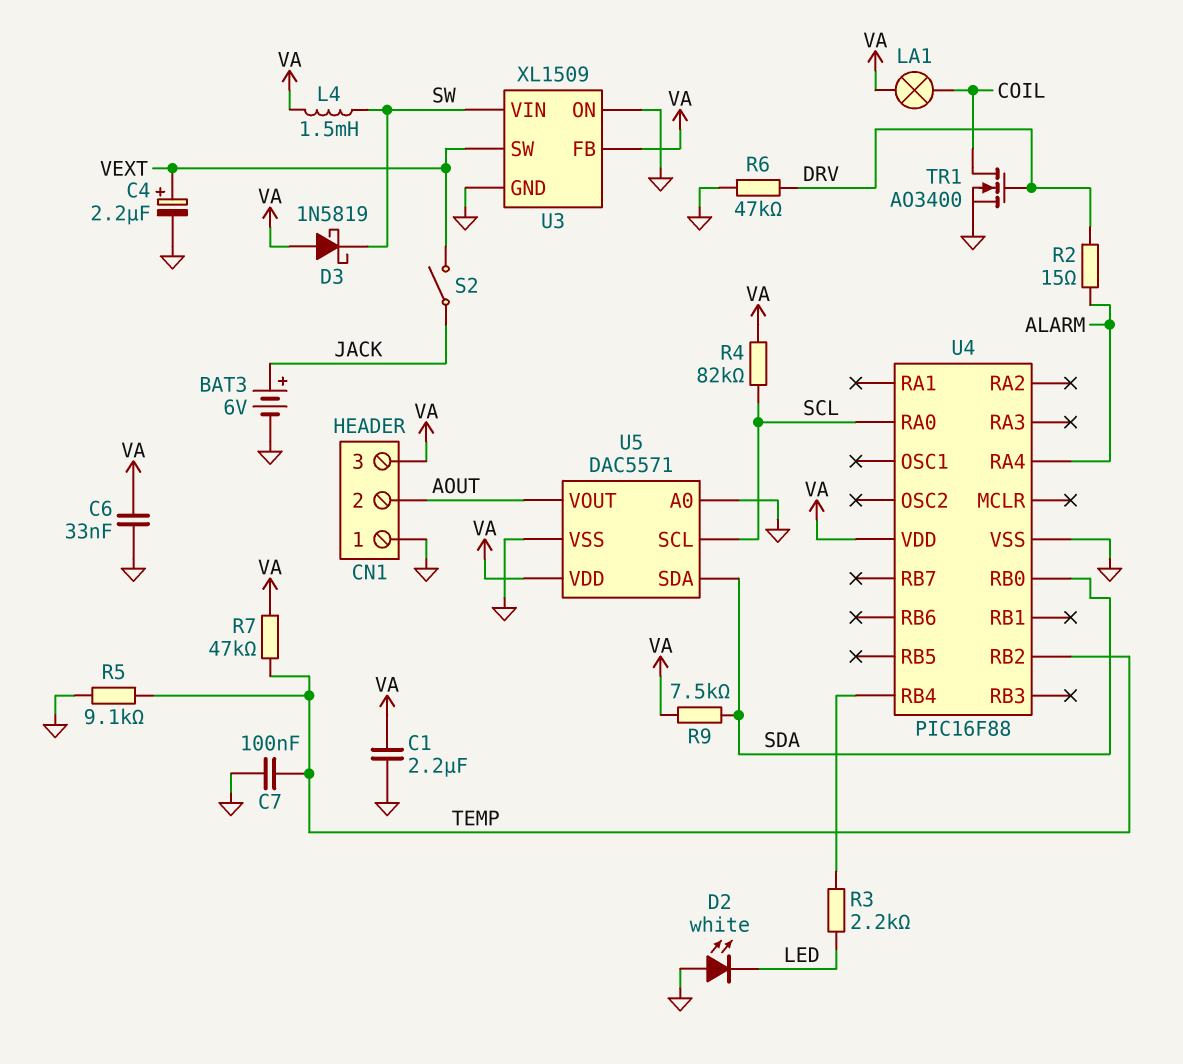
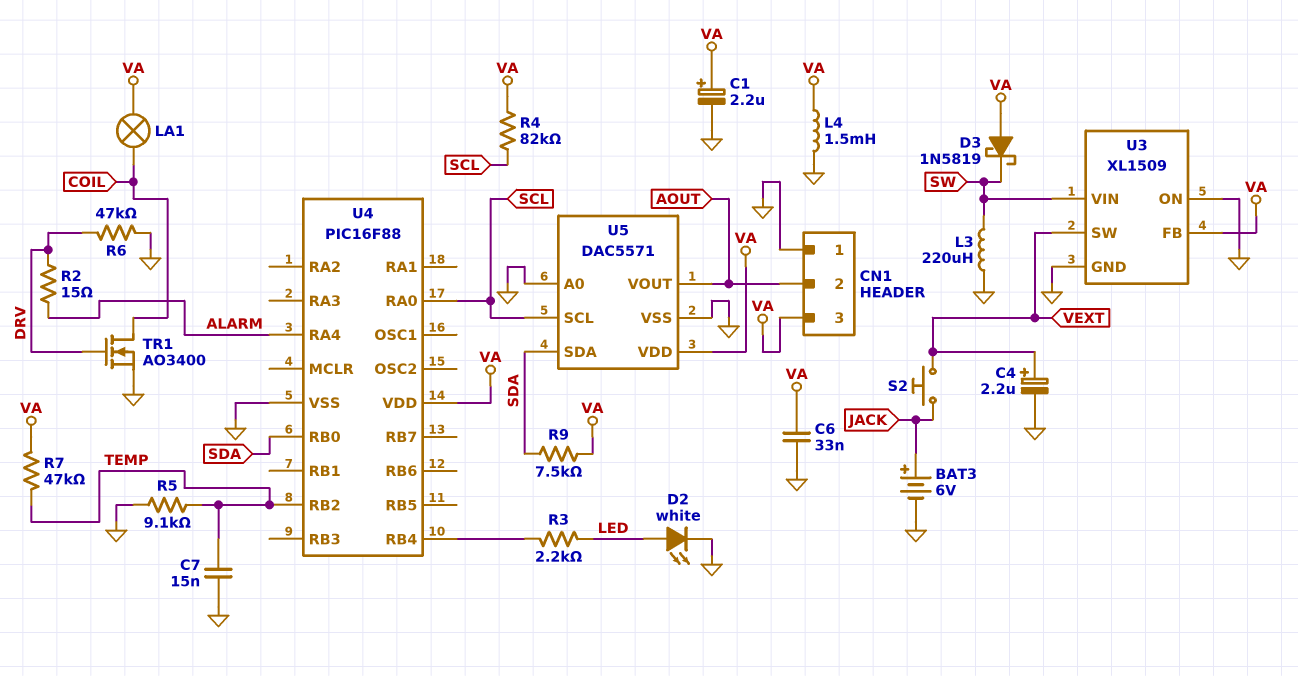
C1: 2.2uF (GND, VA) -> 2.2uF (plus VA, minus GND)
C7: 100nF (GND, TEMP) -> 15nF (GND, TEMP)
D2: LED white (A GND, K LED) -> LED white (A LED, K GND)
L3: none -> 220uH (GND, SW)
L4: 1.5mH (SW, VA) -> 1.5mH (GND, VA)
S2: switch (JACK, VEXT) -> button (JACK, VEXT)

